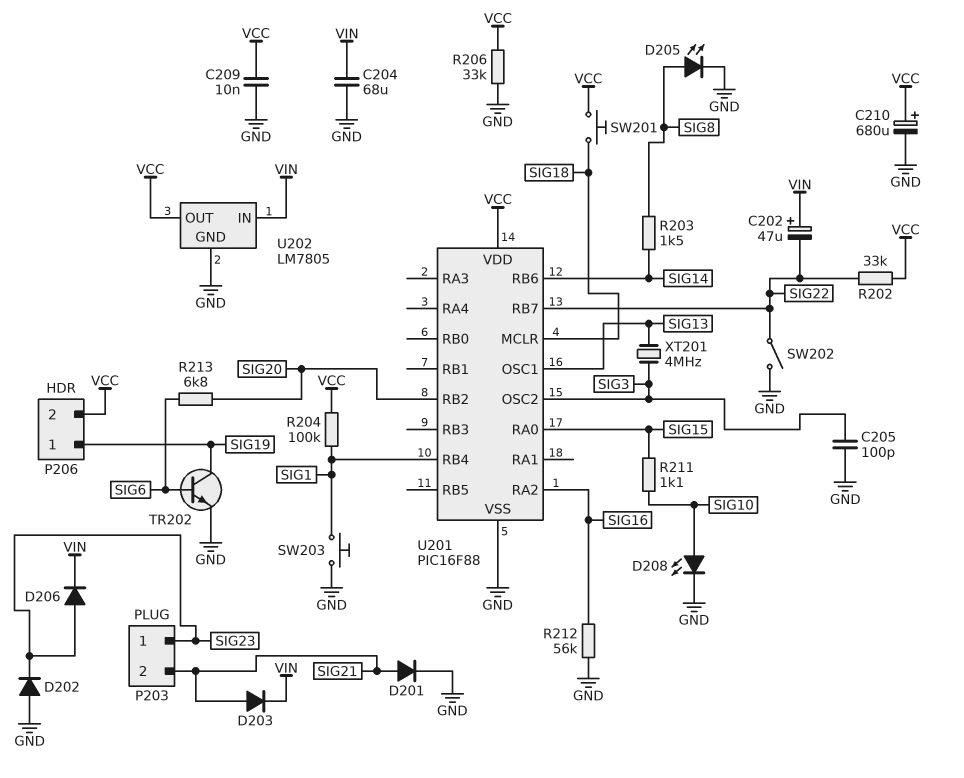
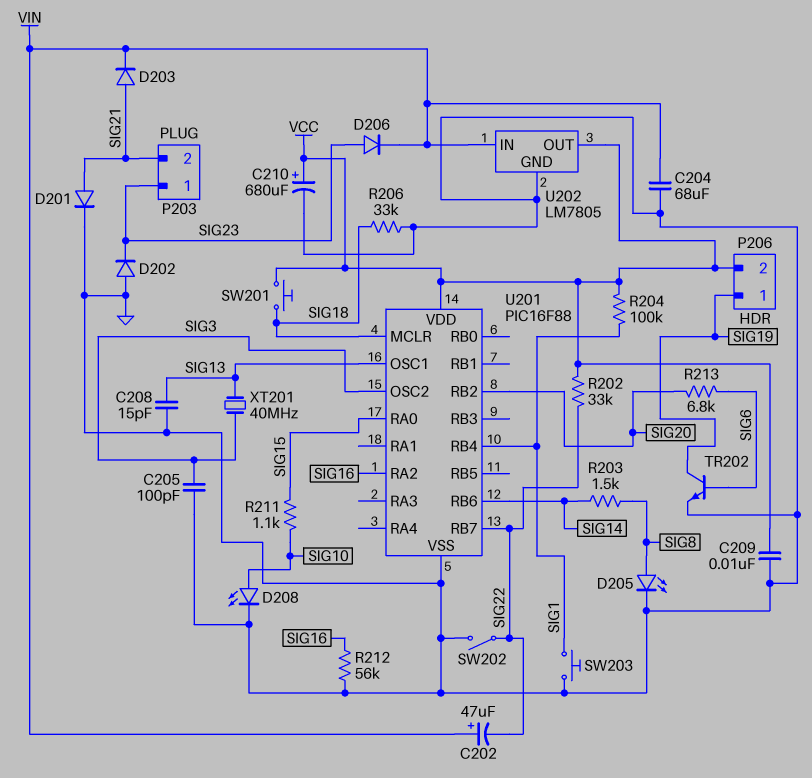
C208: none -> 15pF (GND, SIG13)
R206: 33k (GND, VCC) -> 33k (GND, SIG18)
XT201: 4MHz (SIG3, SIG13) -> 40MHz (SIG3, SIG13)

